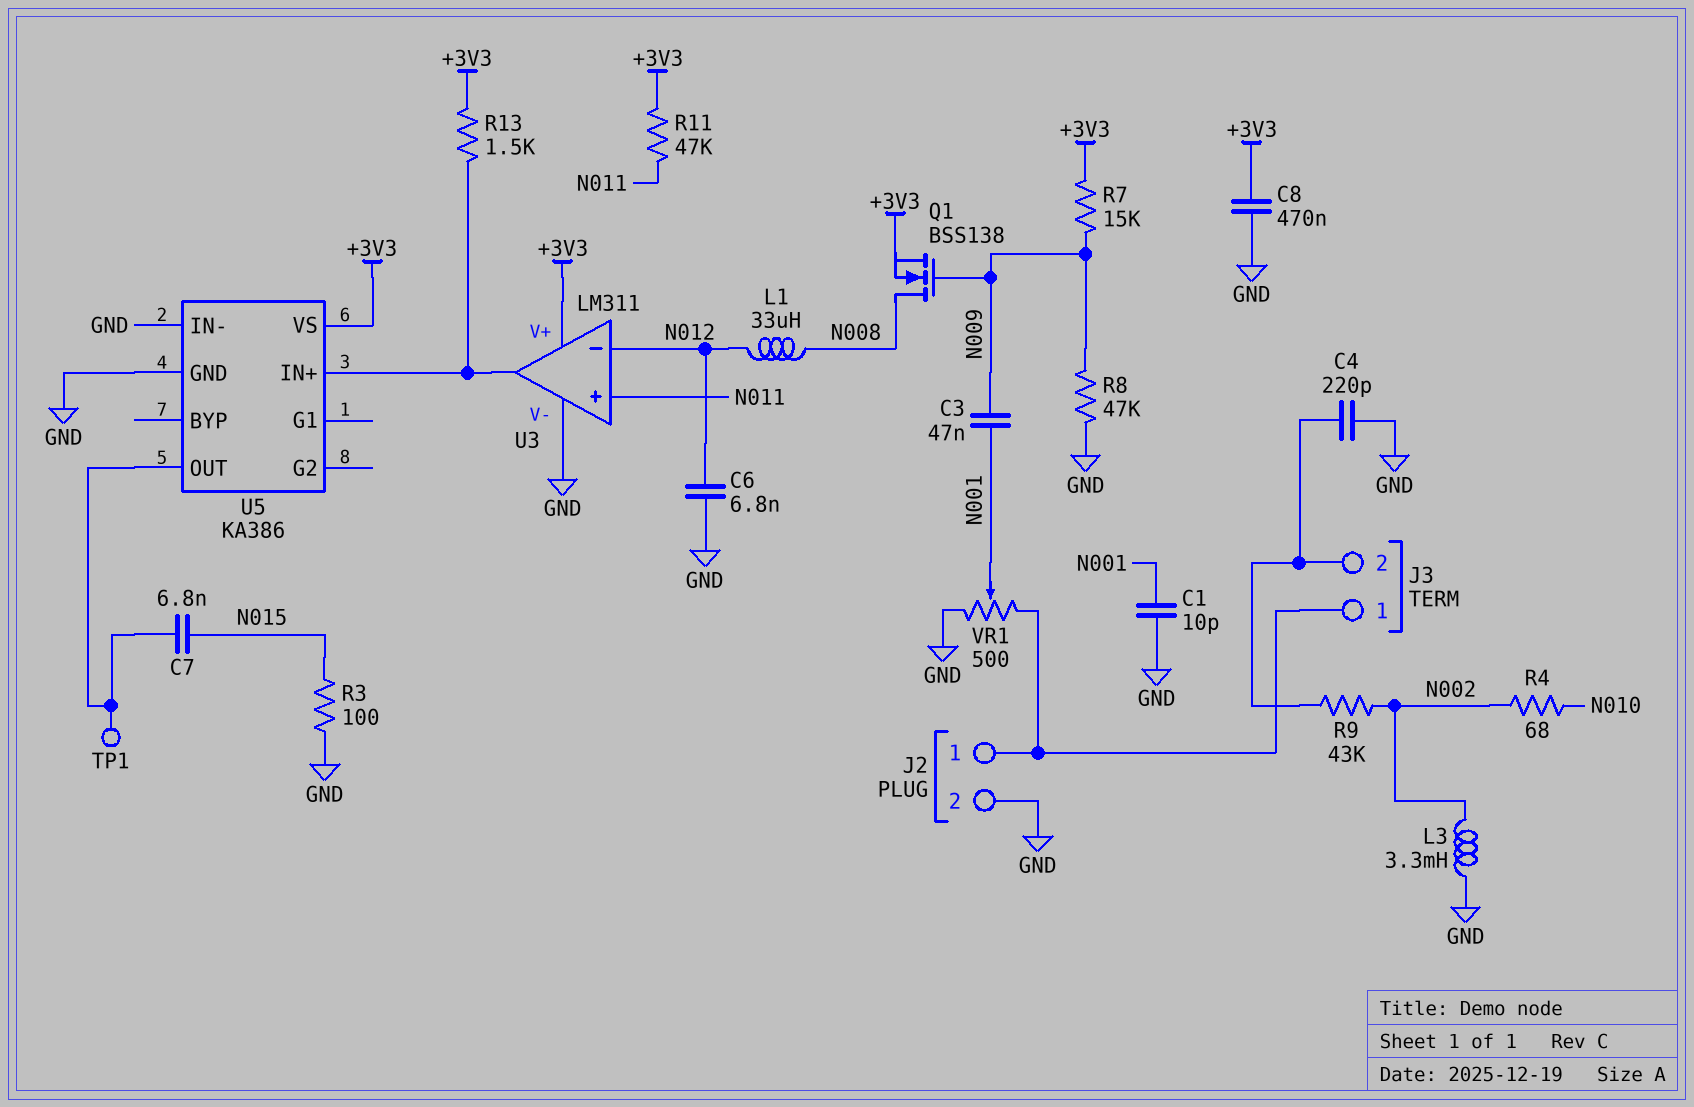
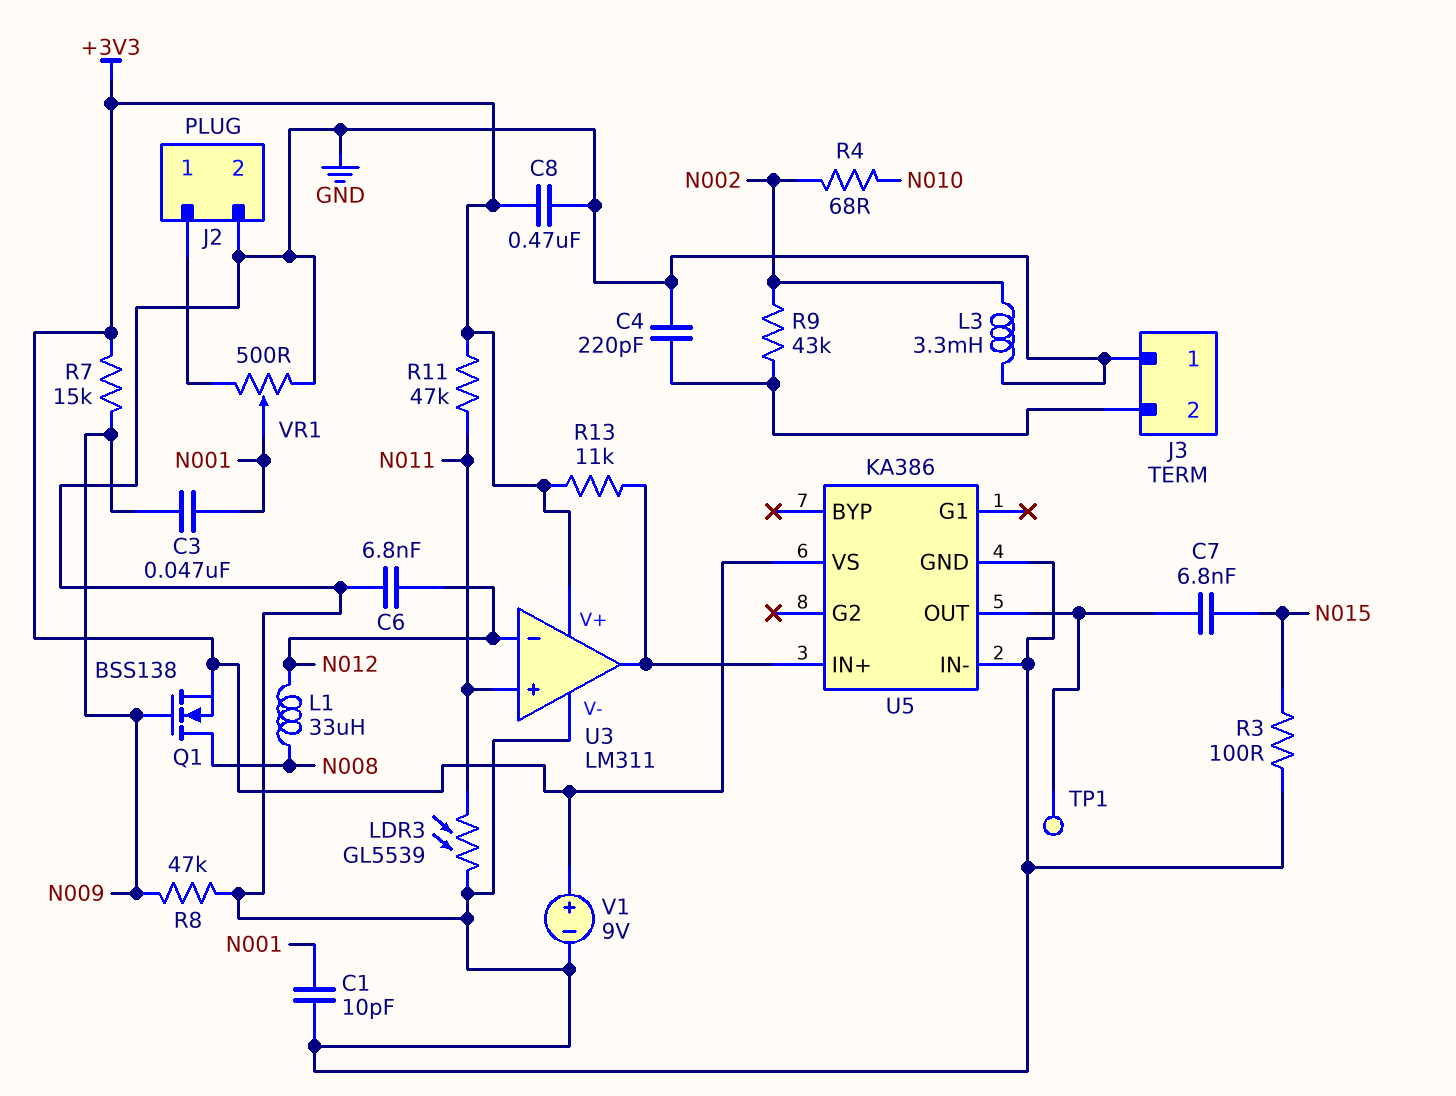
J3 pin 1: J2/1 -> GND
LDR3: none -> GL5539 (GND, N011)
R13: 1.5k (+3V3, U3/out) -> 11k (+3V3, U3/out)
V1: none -> 9V (plus +3V3, minus GND)

